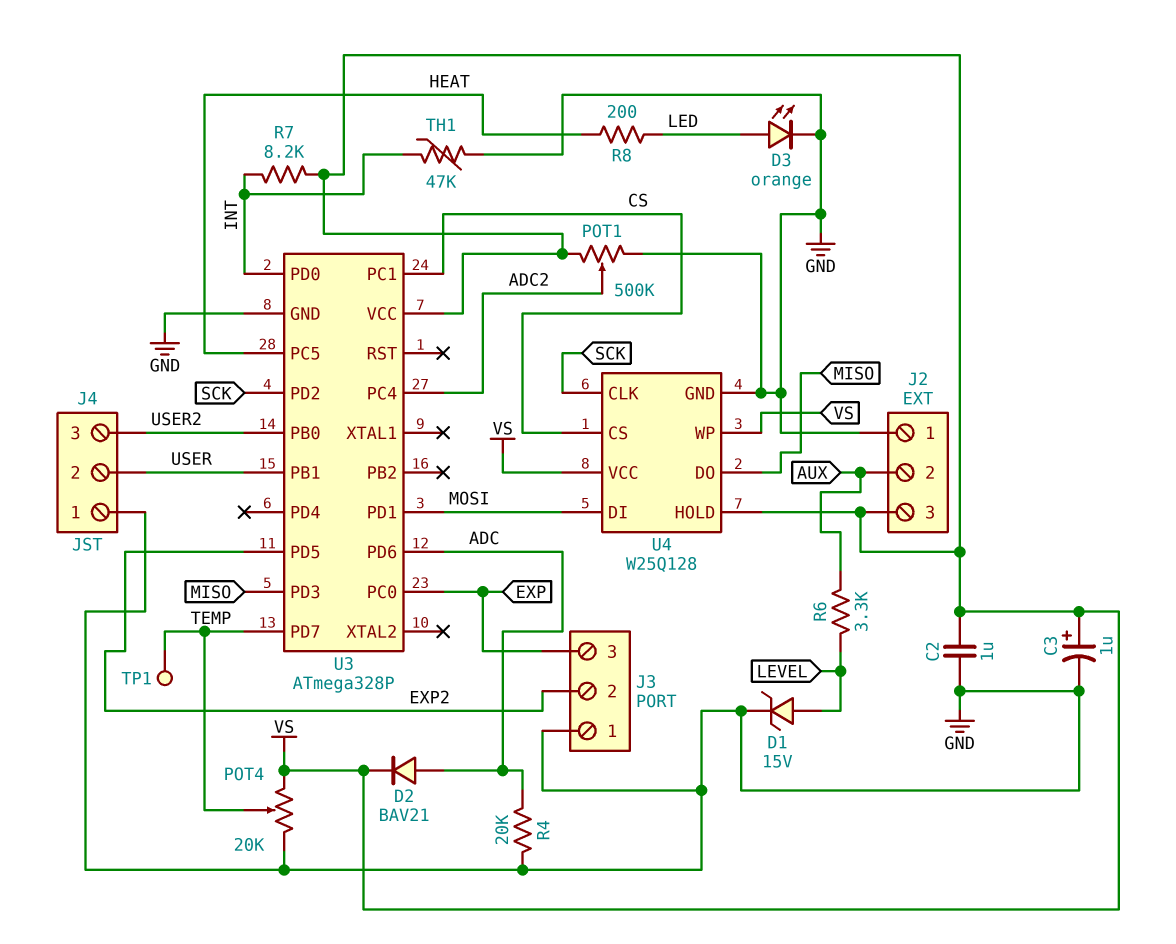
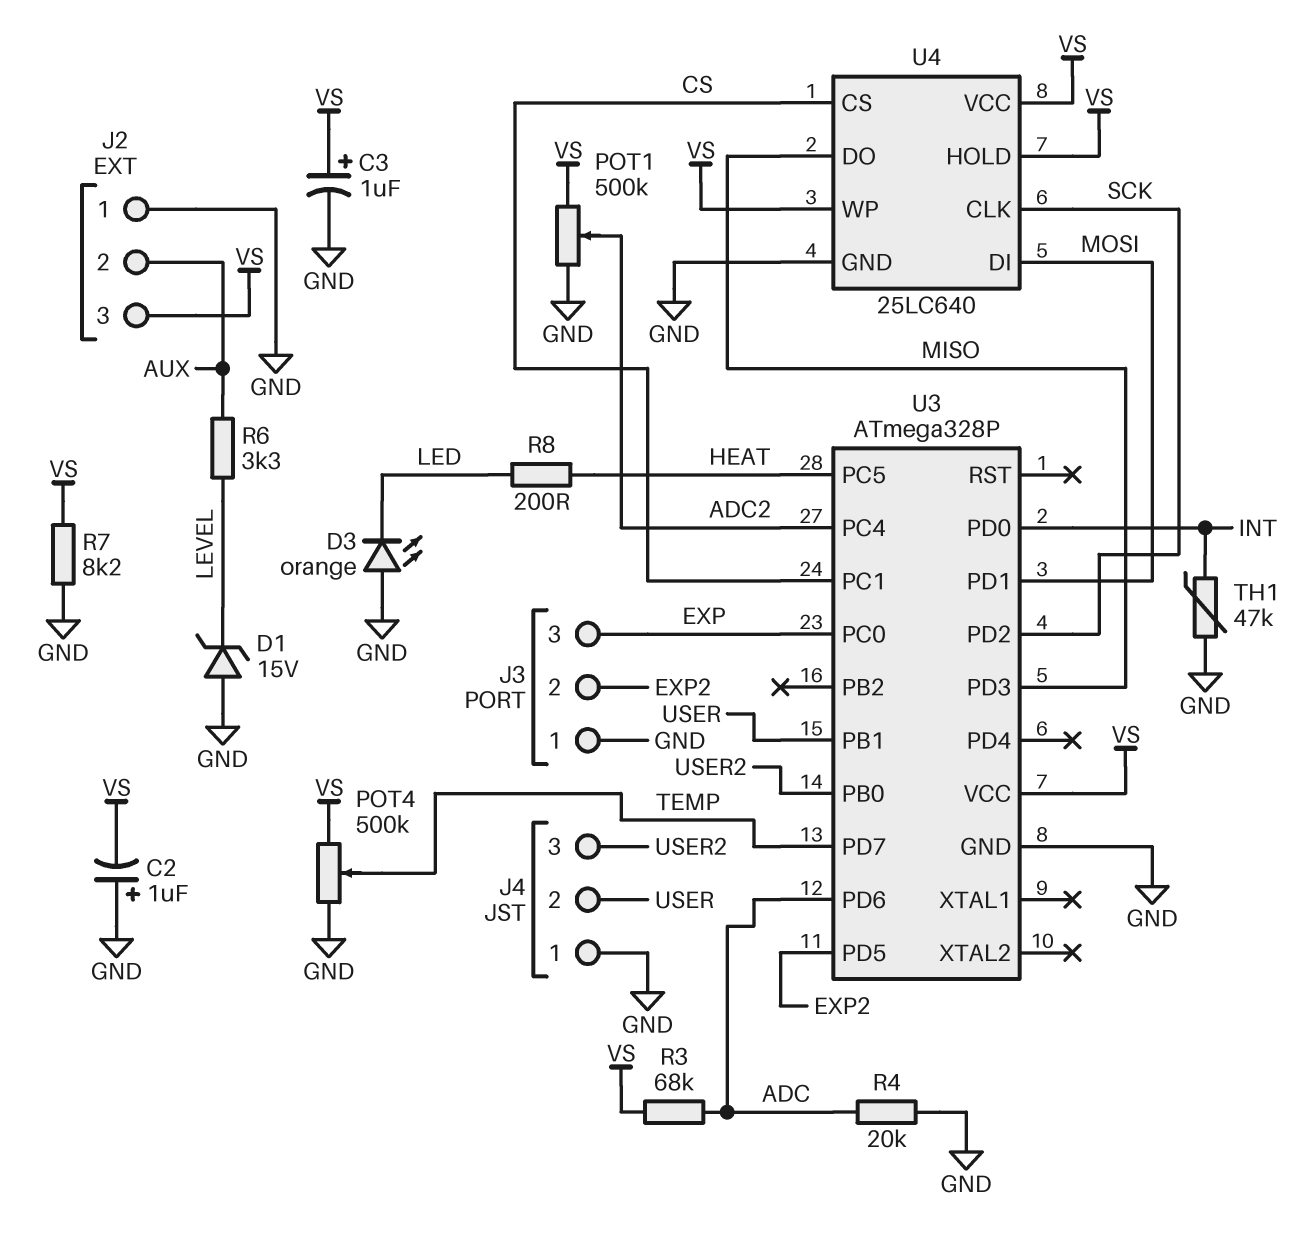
C2: 1uF (GND, VS) -> 1uF (plus GND, minus VS)
D1: zener 15V (A LEVEL, K GND) -> zener 15V (A GND, K LEVEL)
D2: diode BAV21 (A ADC, K VS) -> none
D3: LED orange (A LED, K GND) -> LED orange (A GND, K LED)
POT4: 20k (GND, VS, wiper TEMP) -> 500k (GND, VS, wiper TEMP)
R3: none -> 68k (ADC, VS)
R7: 8.2k (INT, VS) -> 8.2k (GND, VS)
TP1: test point (TEMP) -> none
U4: W25Q128 -> 25LC640

